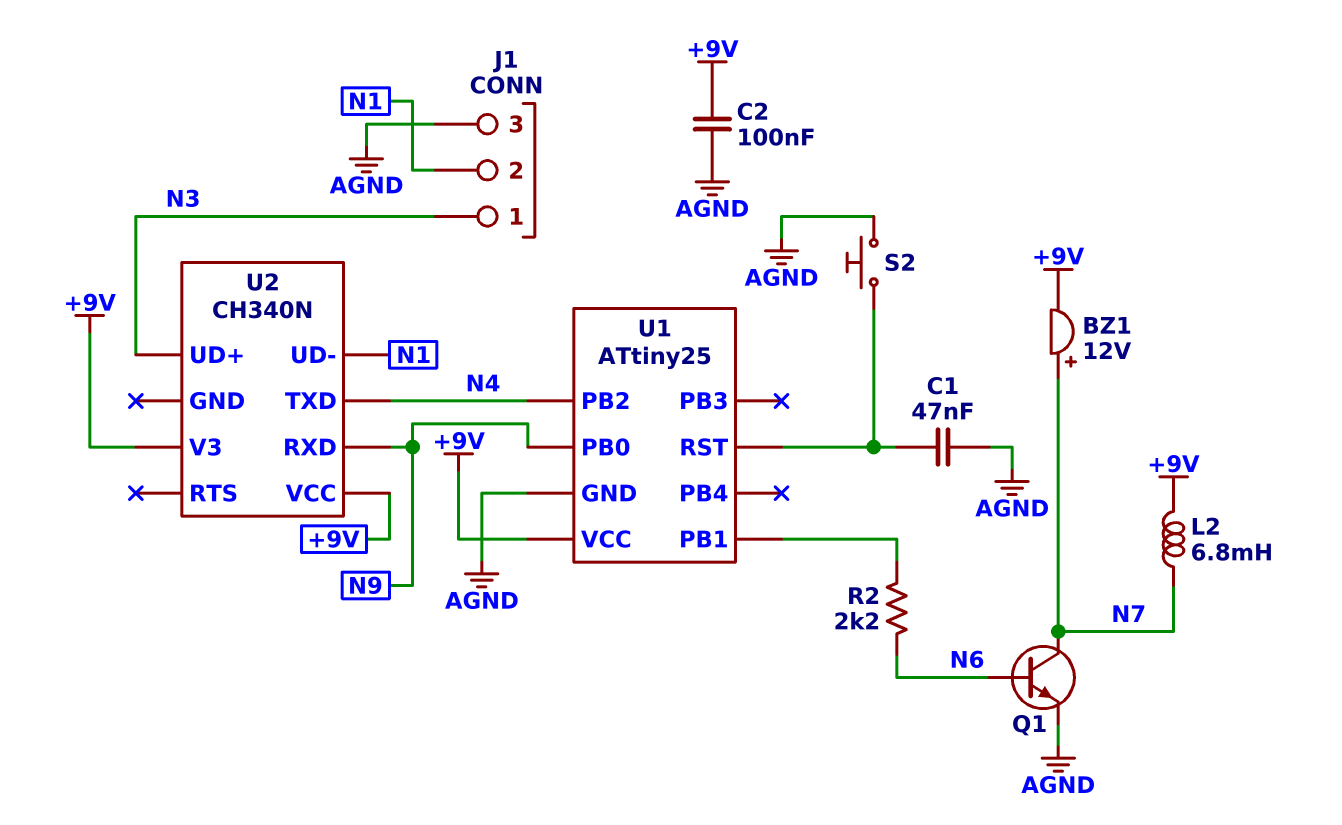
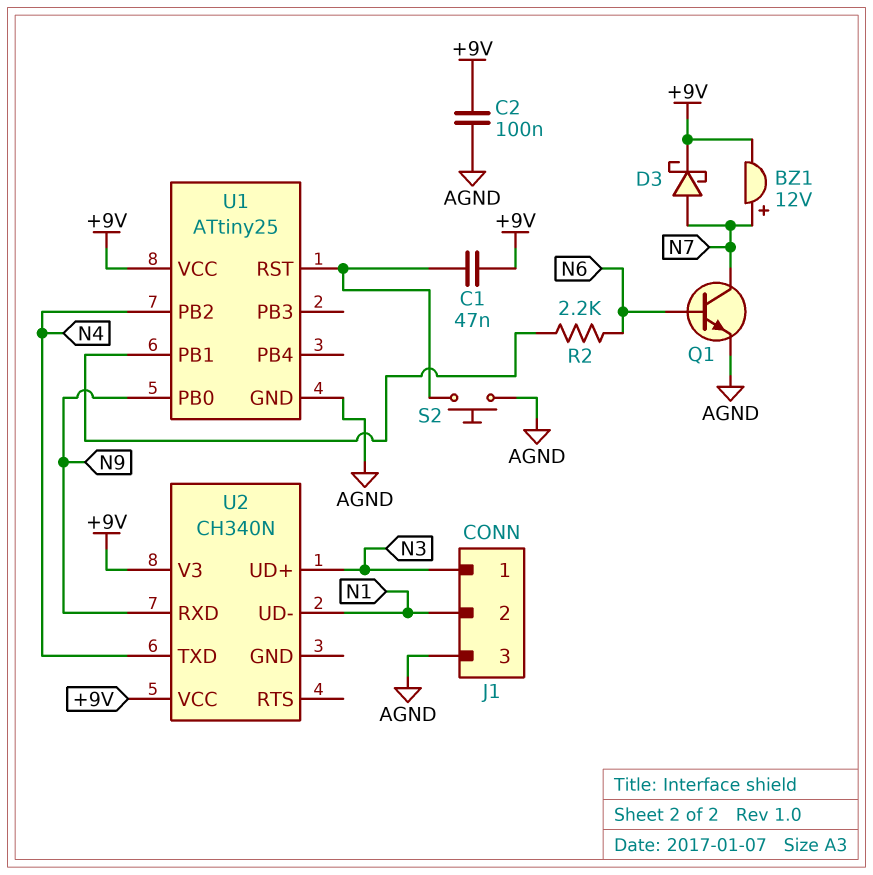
C1: 47nF (AGND, U1/RST) -> 47nF (+9V, U1/RST)
D3: none -> schottky (A N7, K +9V)
L2: 6.8mH (+9V, N7) -> none

